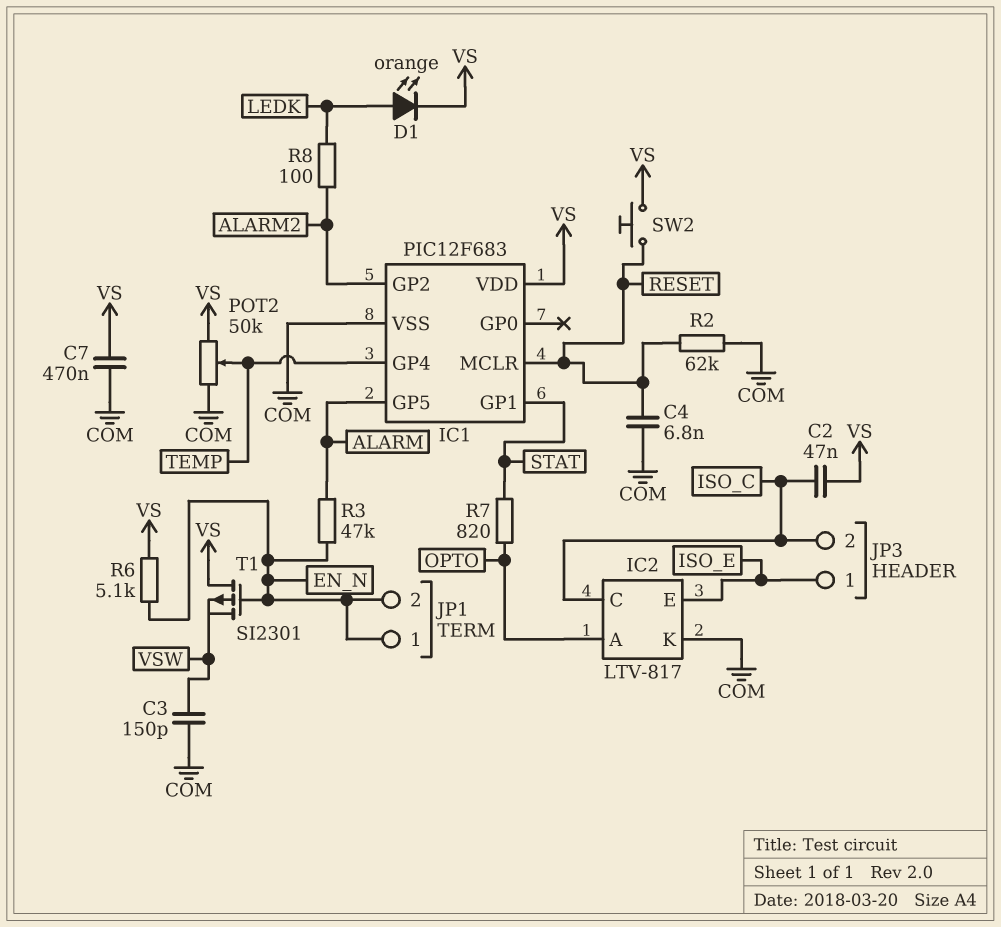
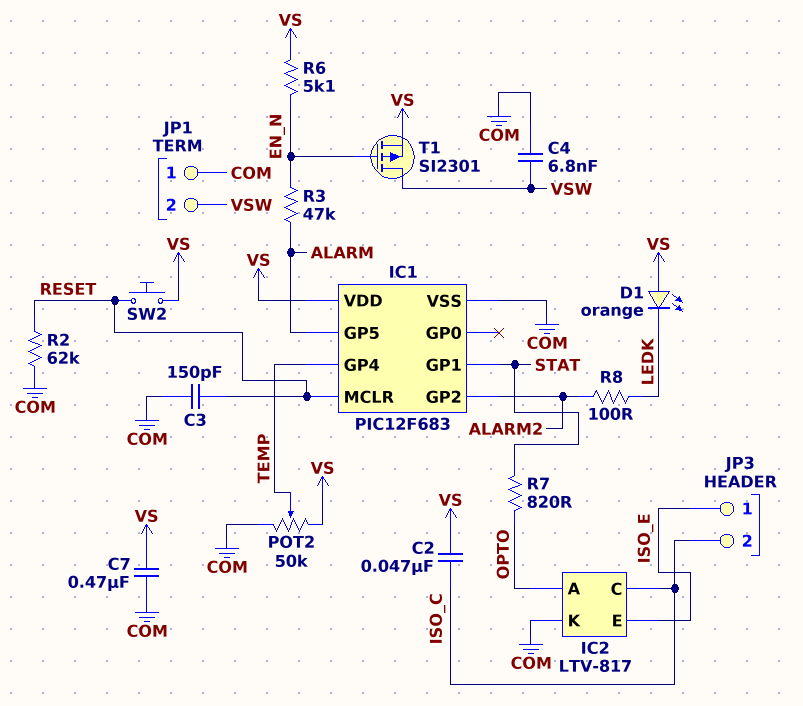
C3: 150pF (COM, VSW) -> 150pF (COM, RESET)
C4: 6.8nF (COM, RESET) -> 6.8nF (COM, VSW)
D1: LED orange (A LEDK, K VS) -> LED orange (A VS, K LEDK)
JP1 pin 1: EN_N -> COM
JP1 pin 2: EN_N -> VSW
T1: PMOS SI2301 (G EN_N, D VS, S VSW) -> PMOS SI2301 (G EN_N, D VSW, S VS)

